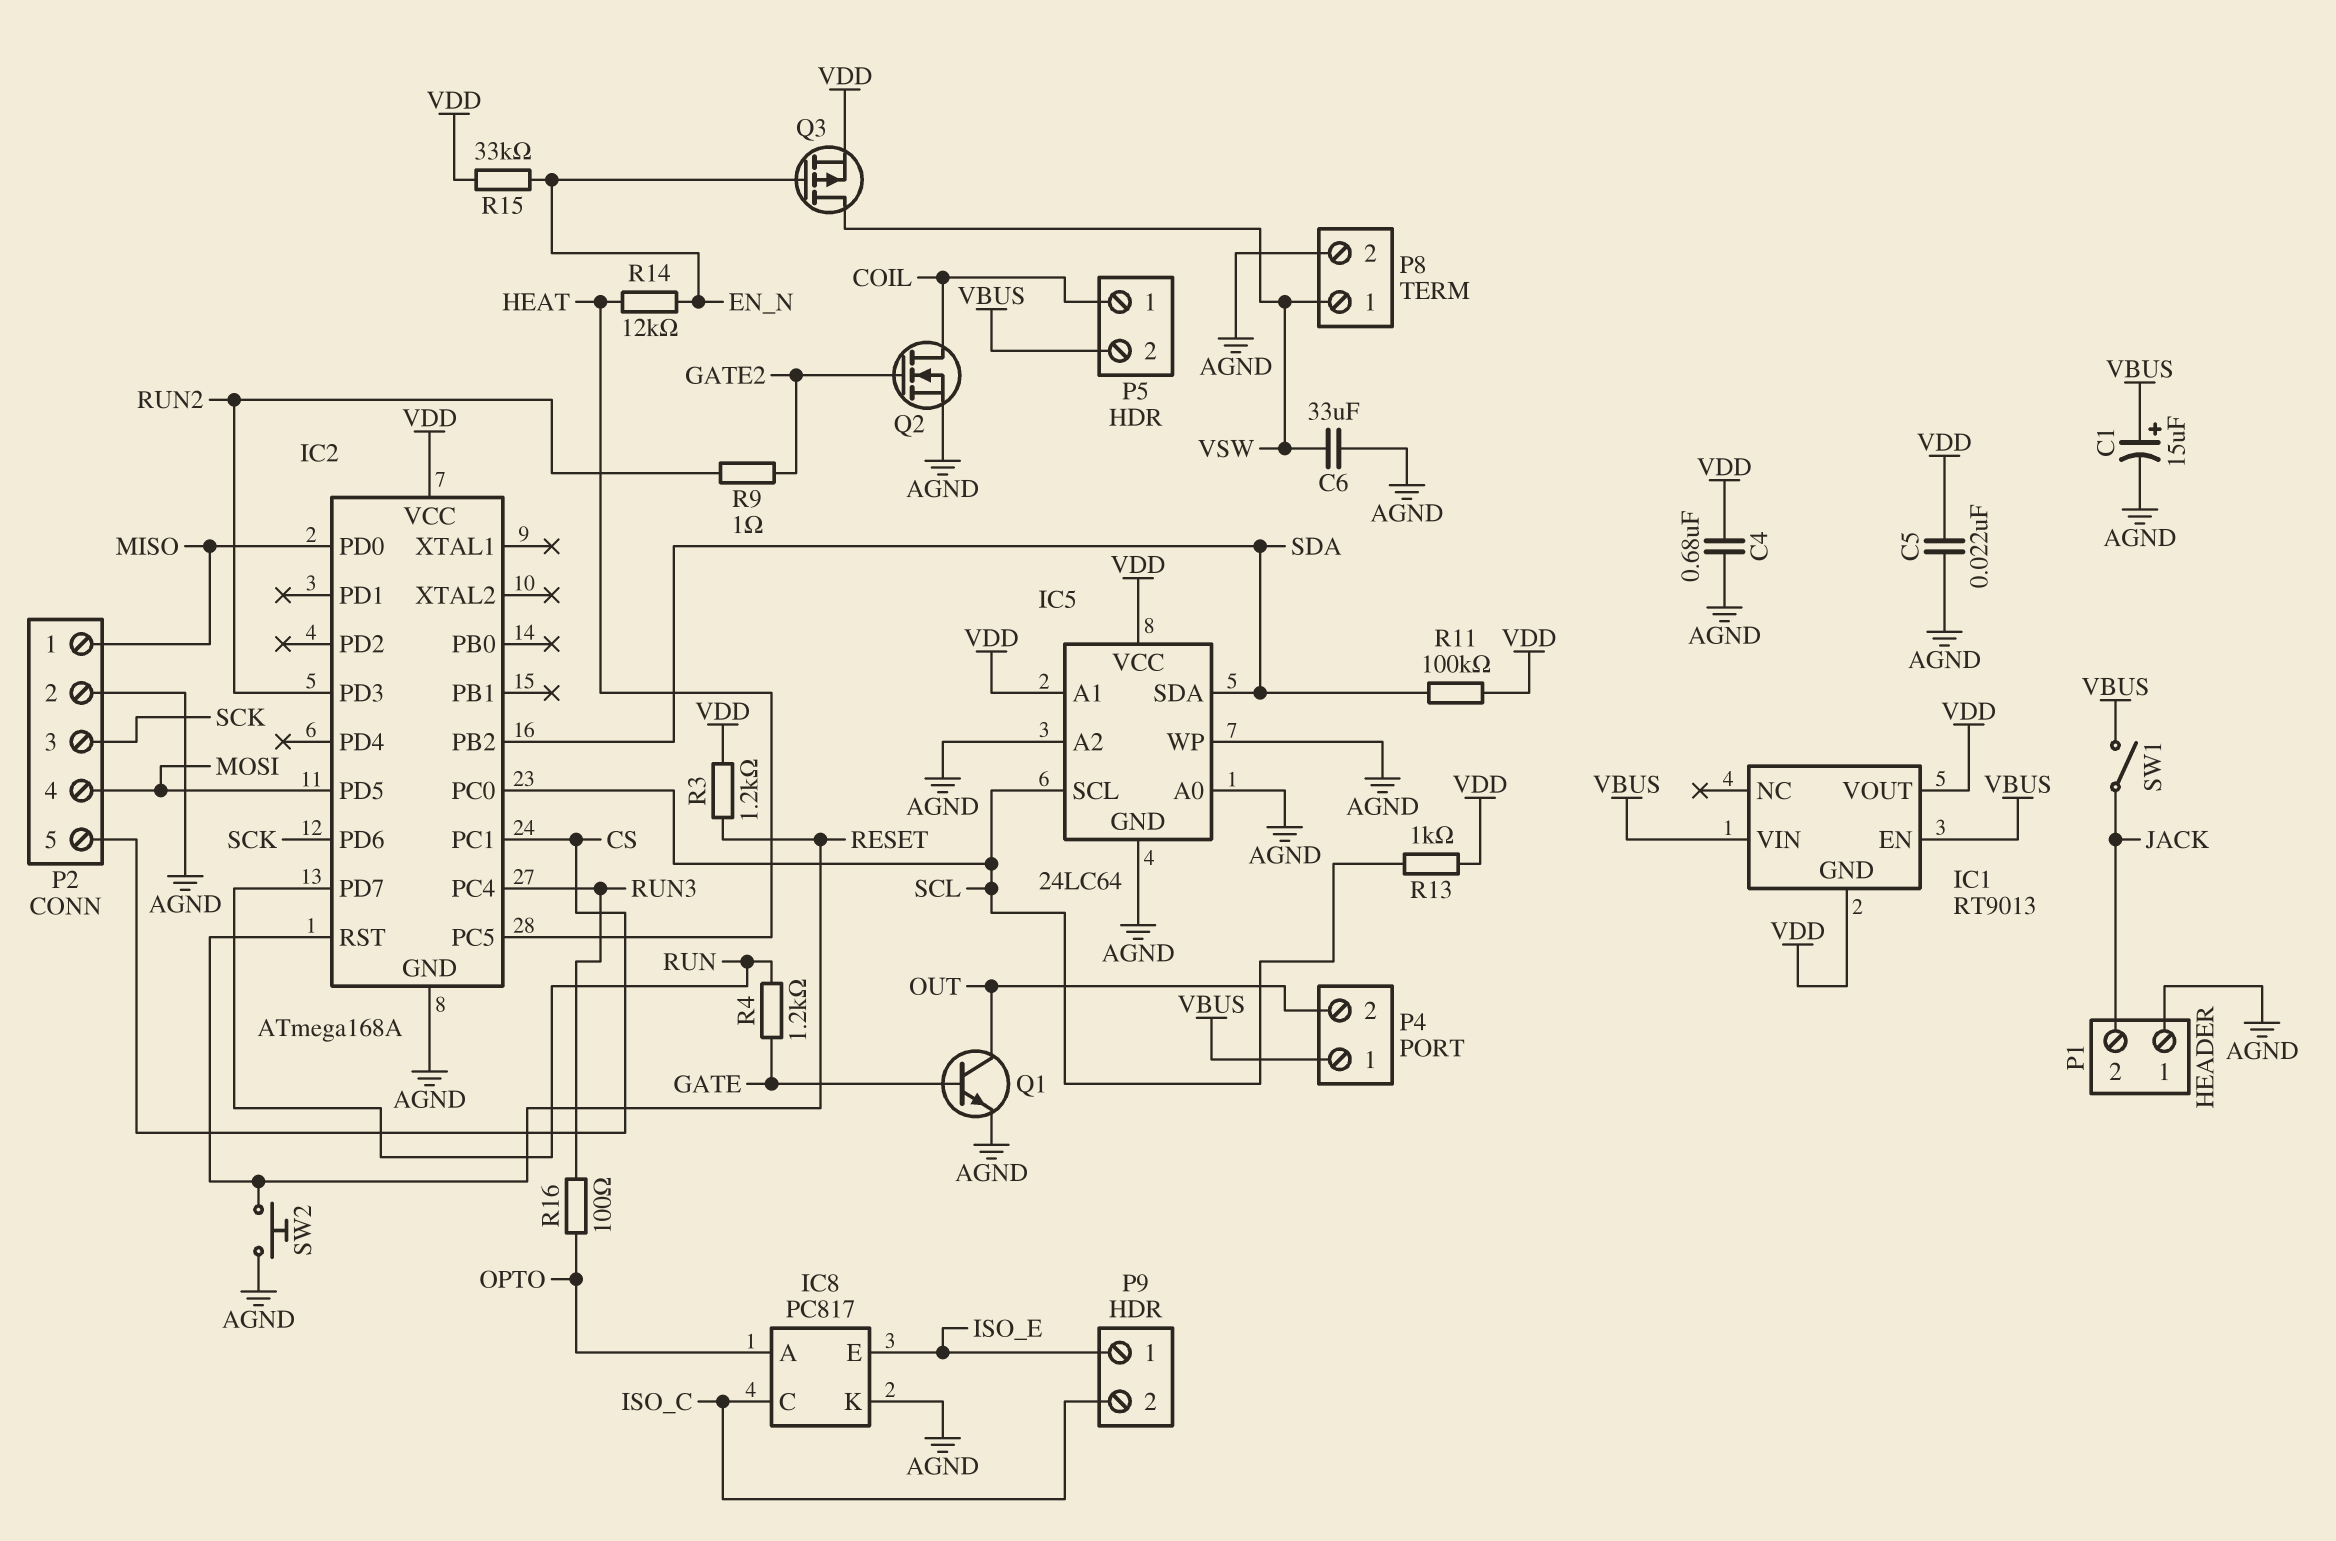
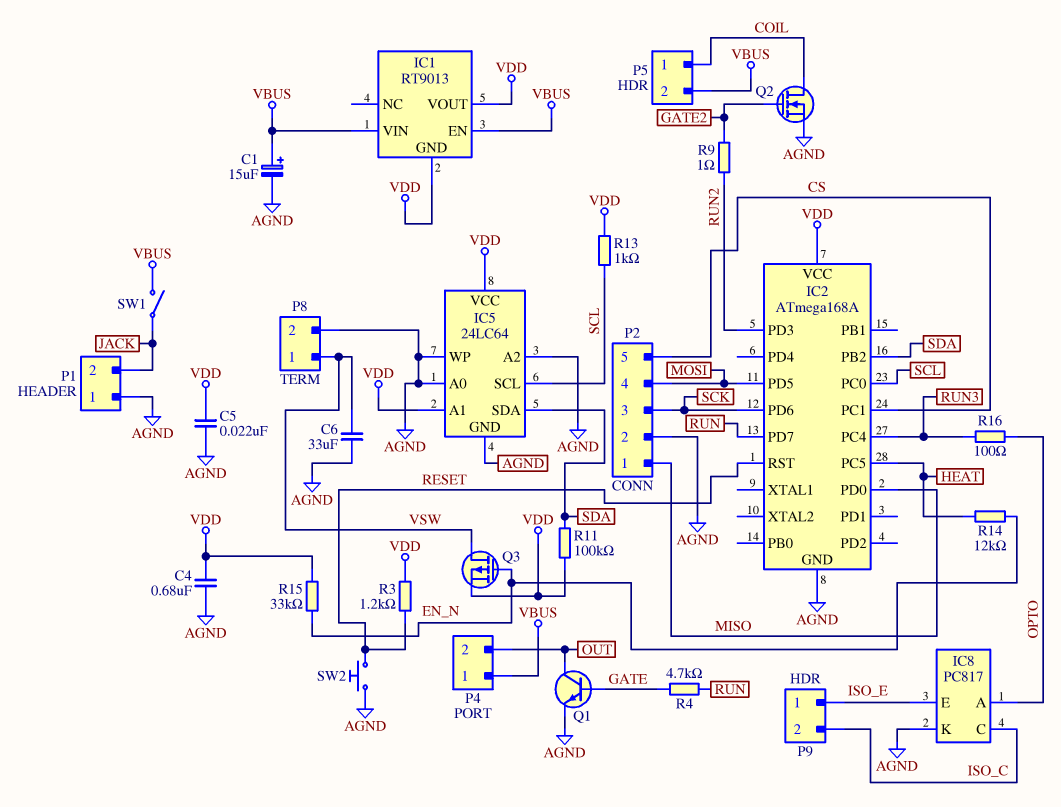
R4: 1.2k (GATE, RUN) -> 4.7k (GATE, RUN)

